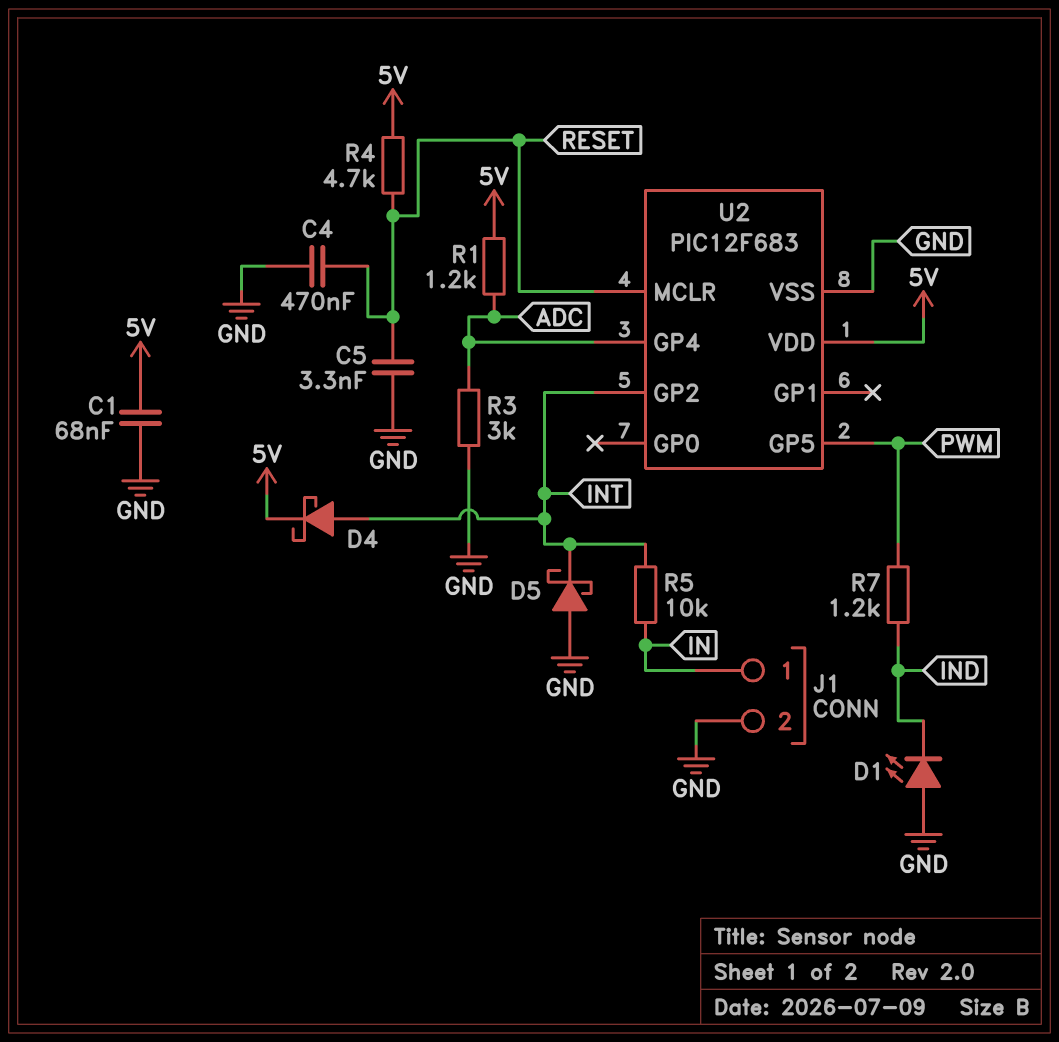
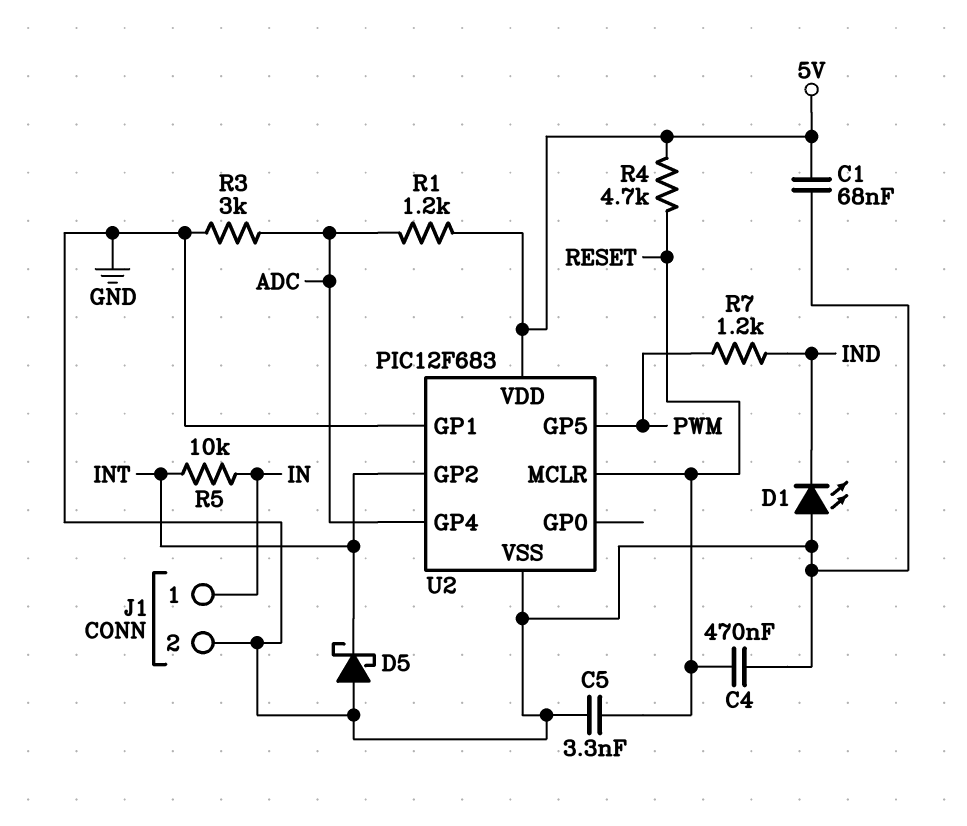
D4: schottky (A INT, K 5V) -> none
U2 pin GP1: none -> GND

